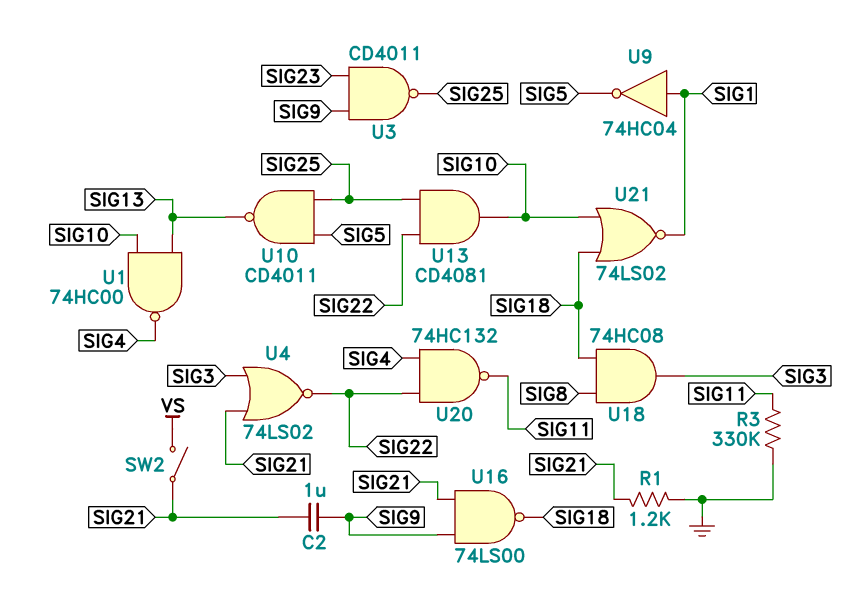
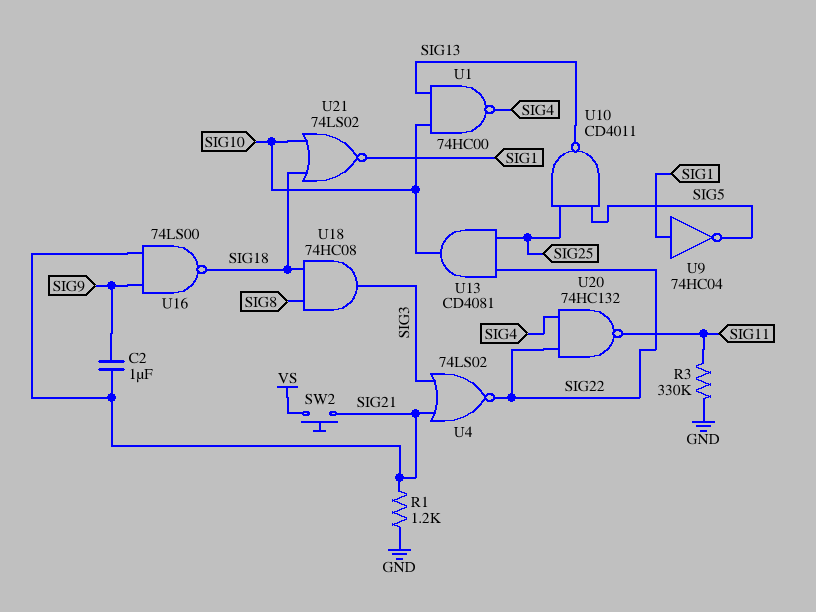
SW2: switch (SIG21, VS) -> button (SIG21, VS)
U3: NAND CD4011 (in SIG9, in SIG23, out SIG25) -> none

